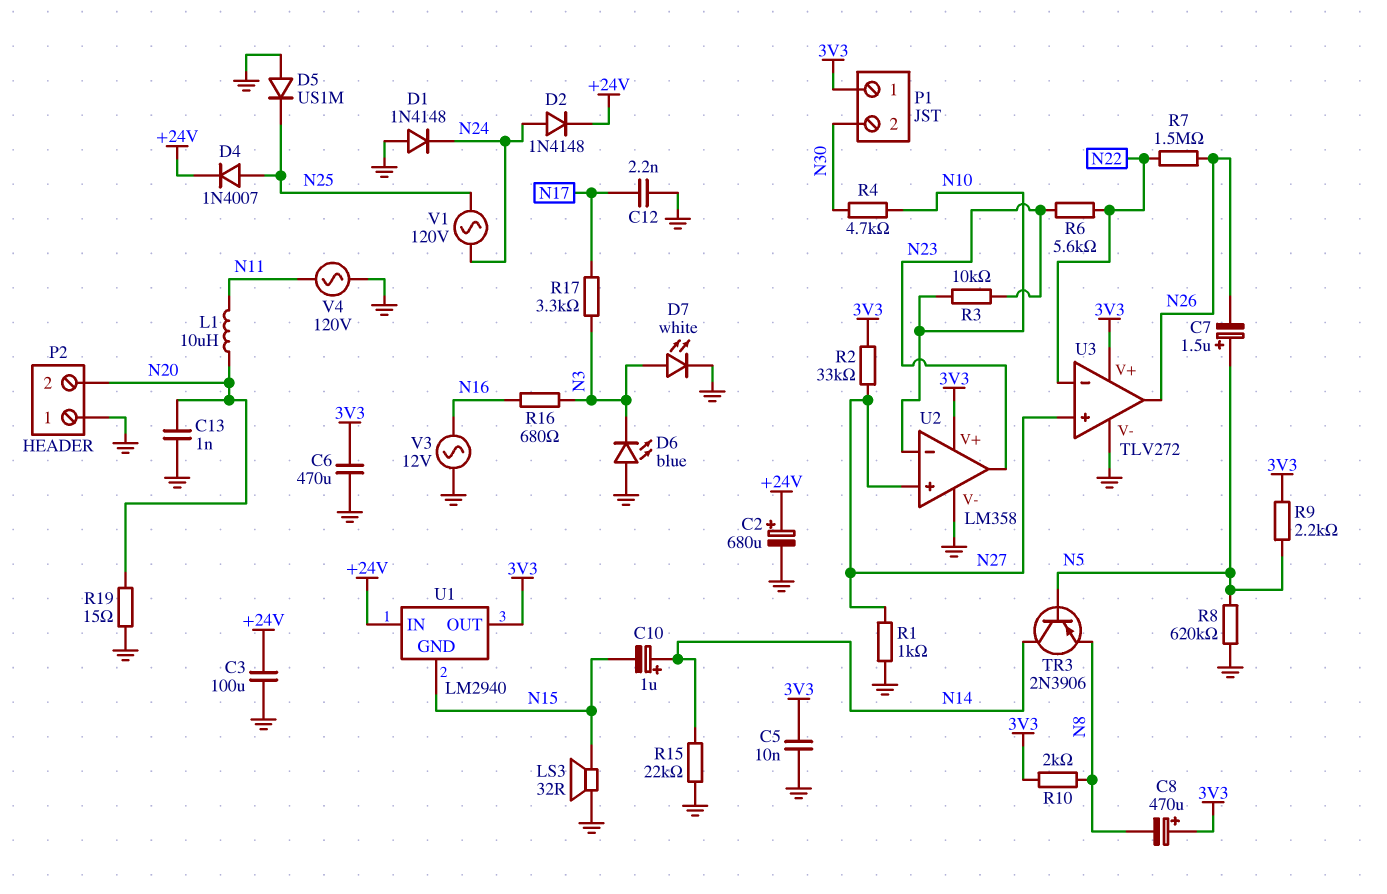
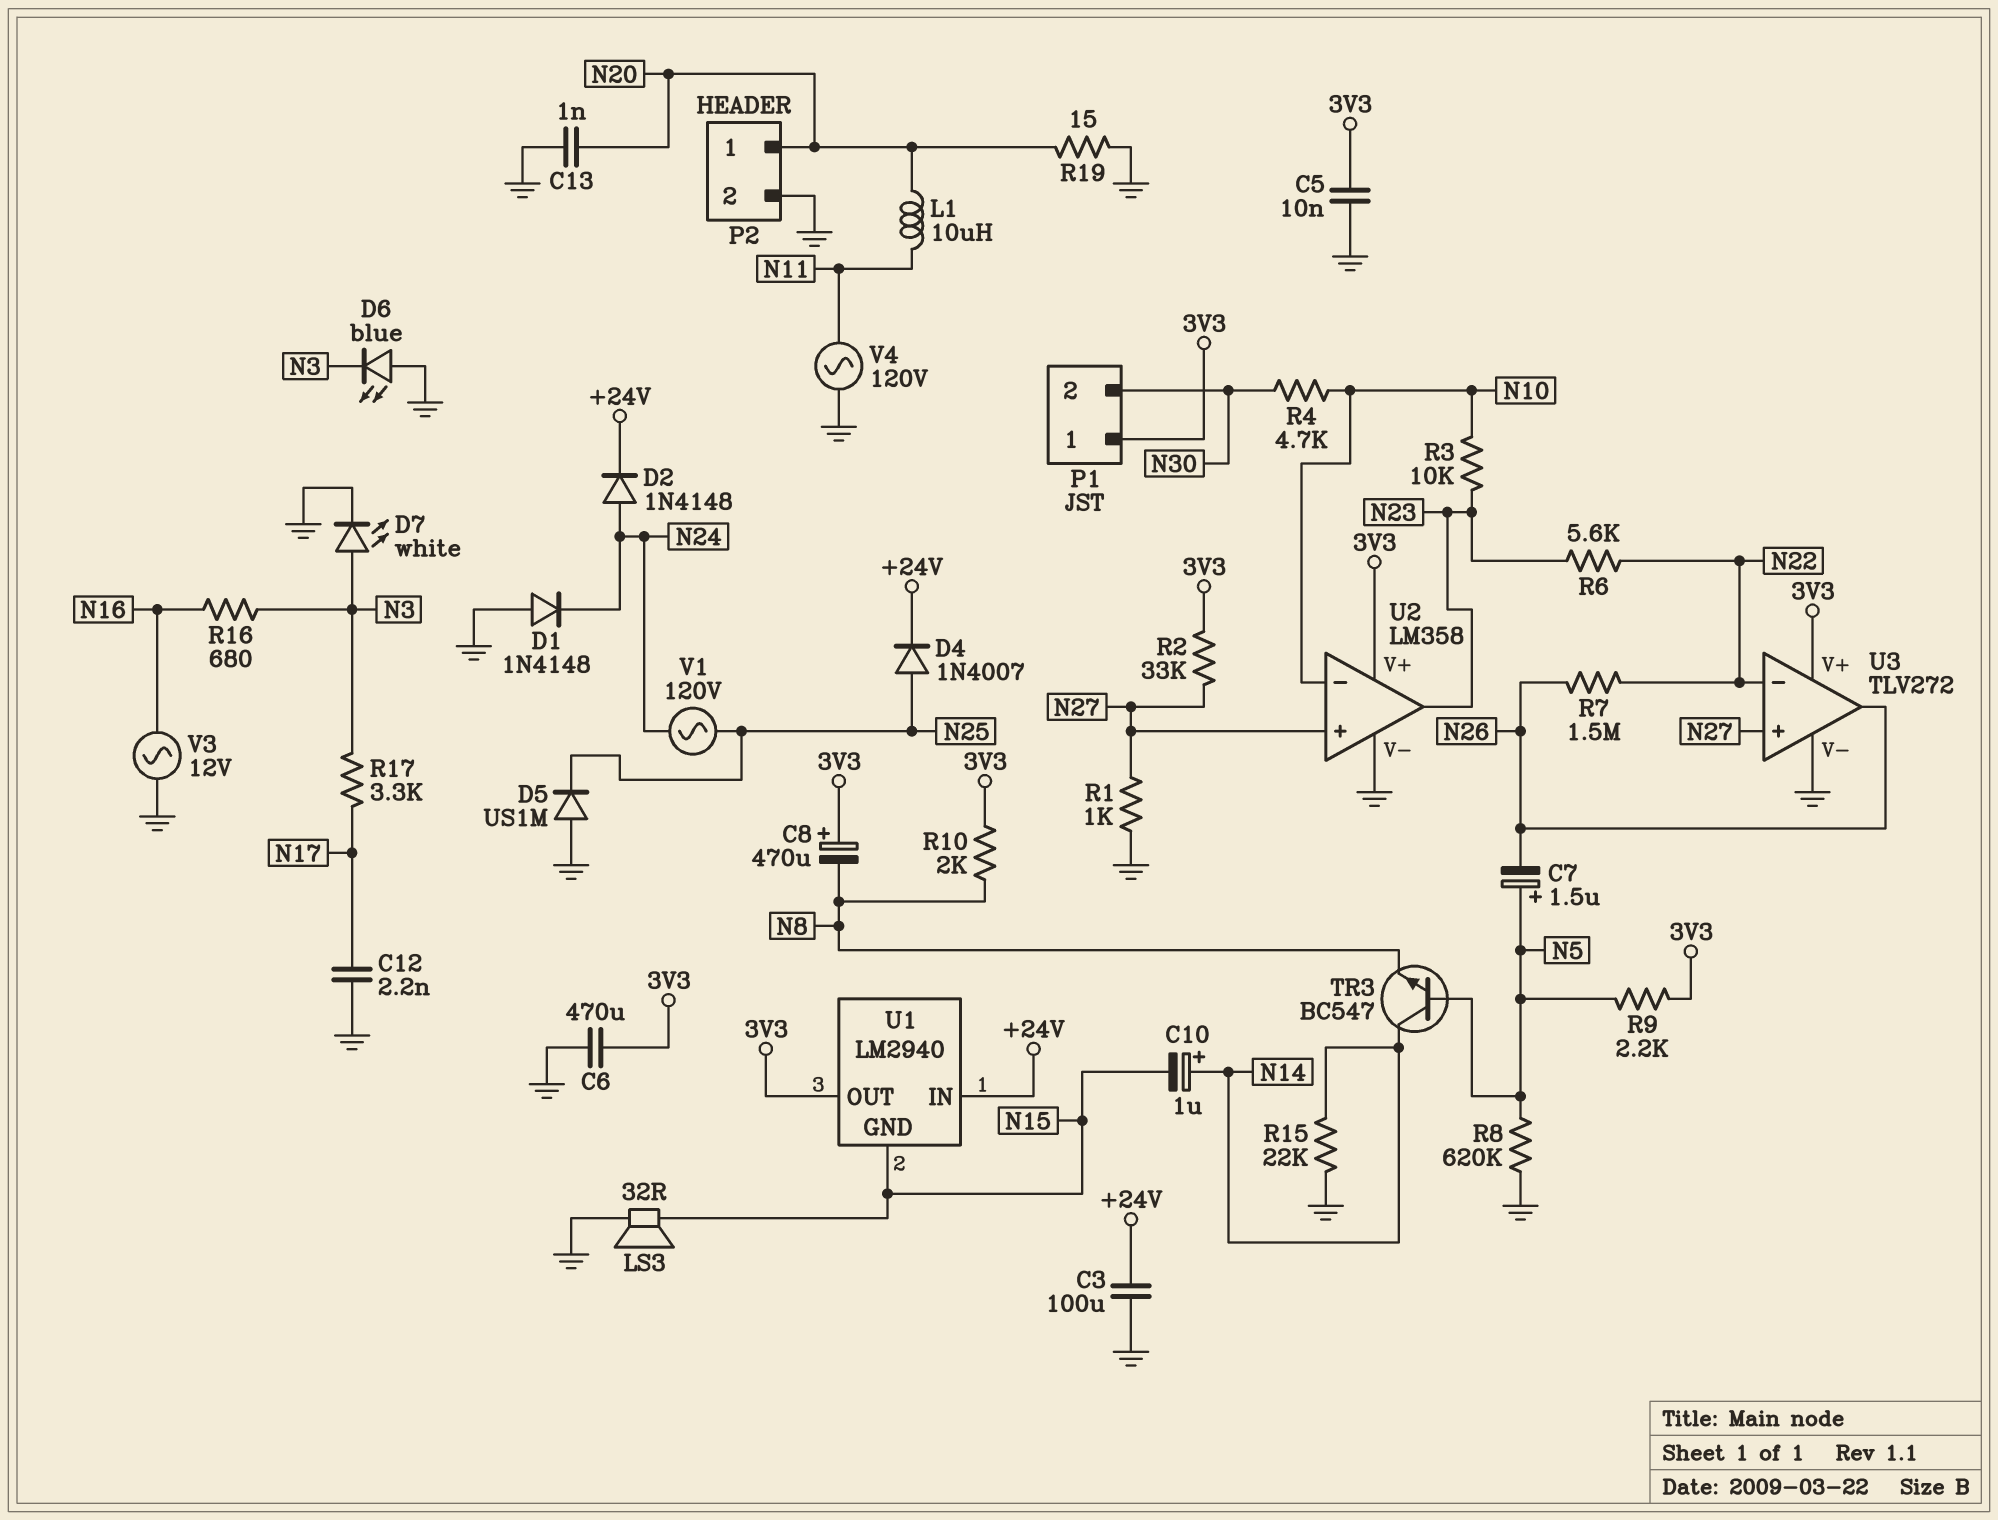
C2: 680uF (plus +24V, minus GND) -> none
P2 pin 1: GND -> N20
P2 pin 2: N20 -> GND
TR3: PNP 2N3906 (B N5, C N14, E N8) -> NPN BC547 (B N5, C N14, E N8)

